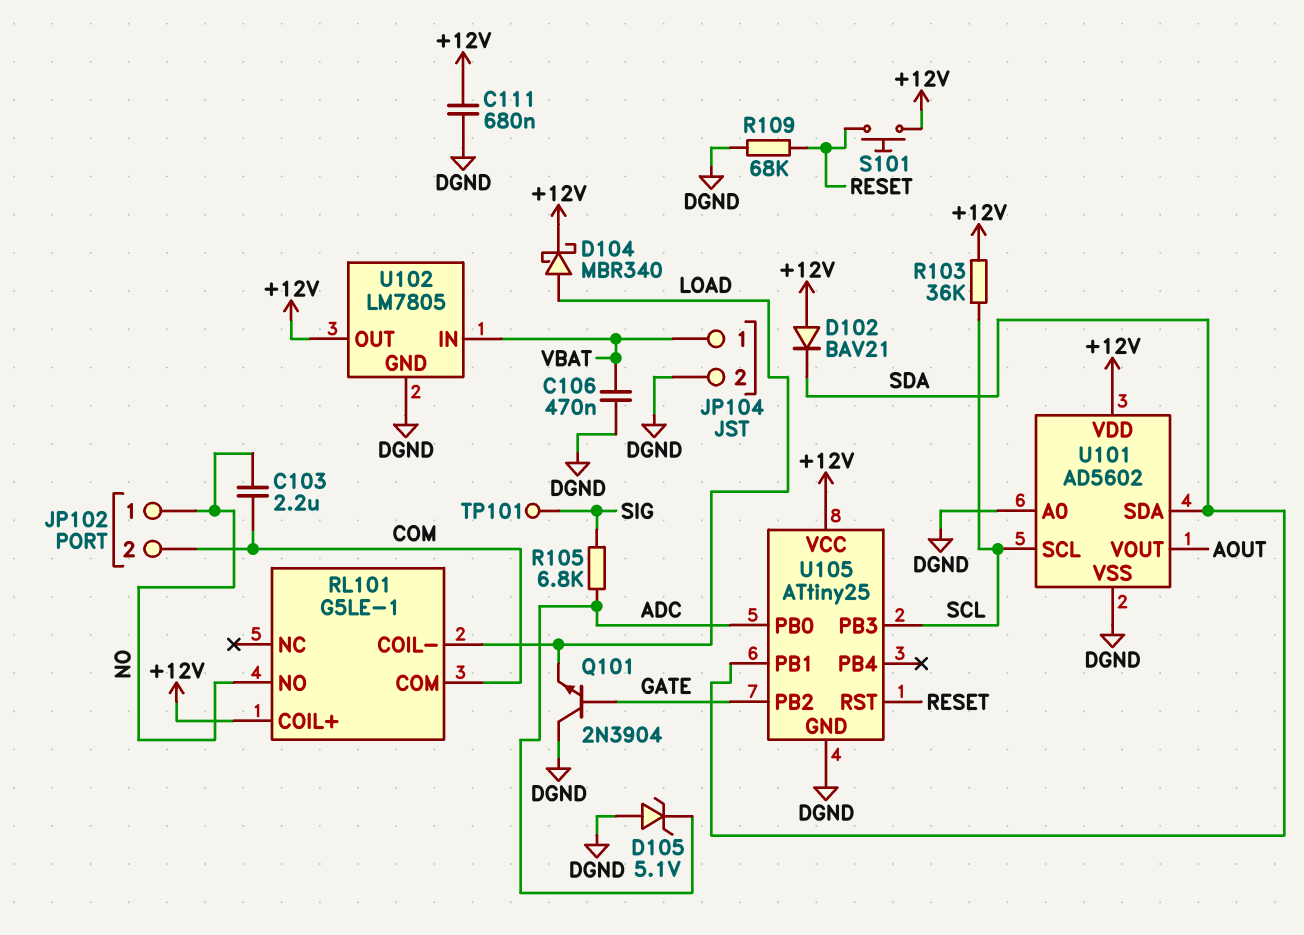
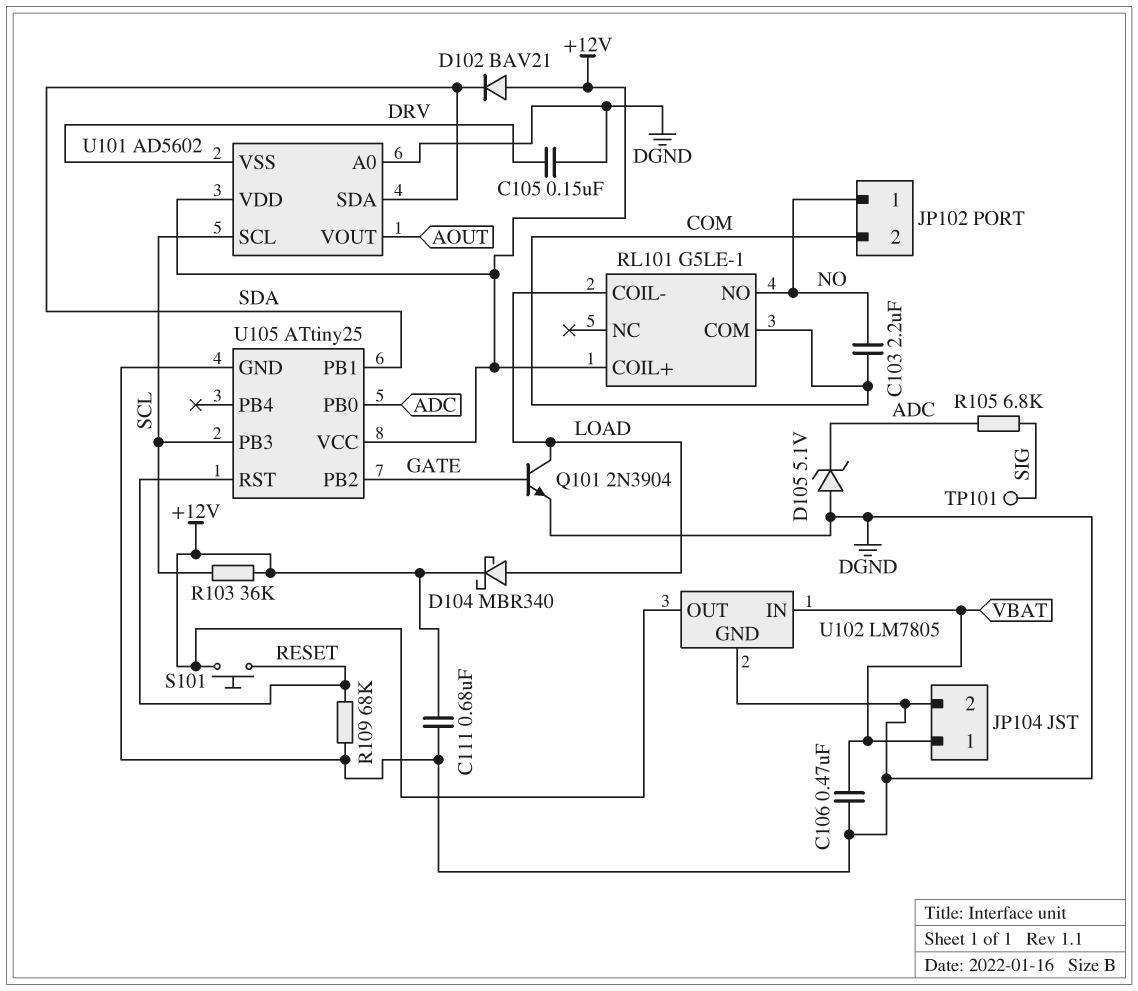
C105: none -> 150nF (DGND, DRV)
Q101: NPN 2N3904 (B GATE, C DGND, E LOAD) -> NPN 2N3904 (B GATE, C LOAD, E DGND)
U101 pin VSS: DGND -> DRV

